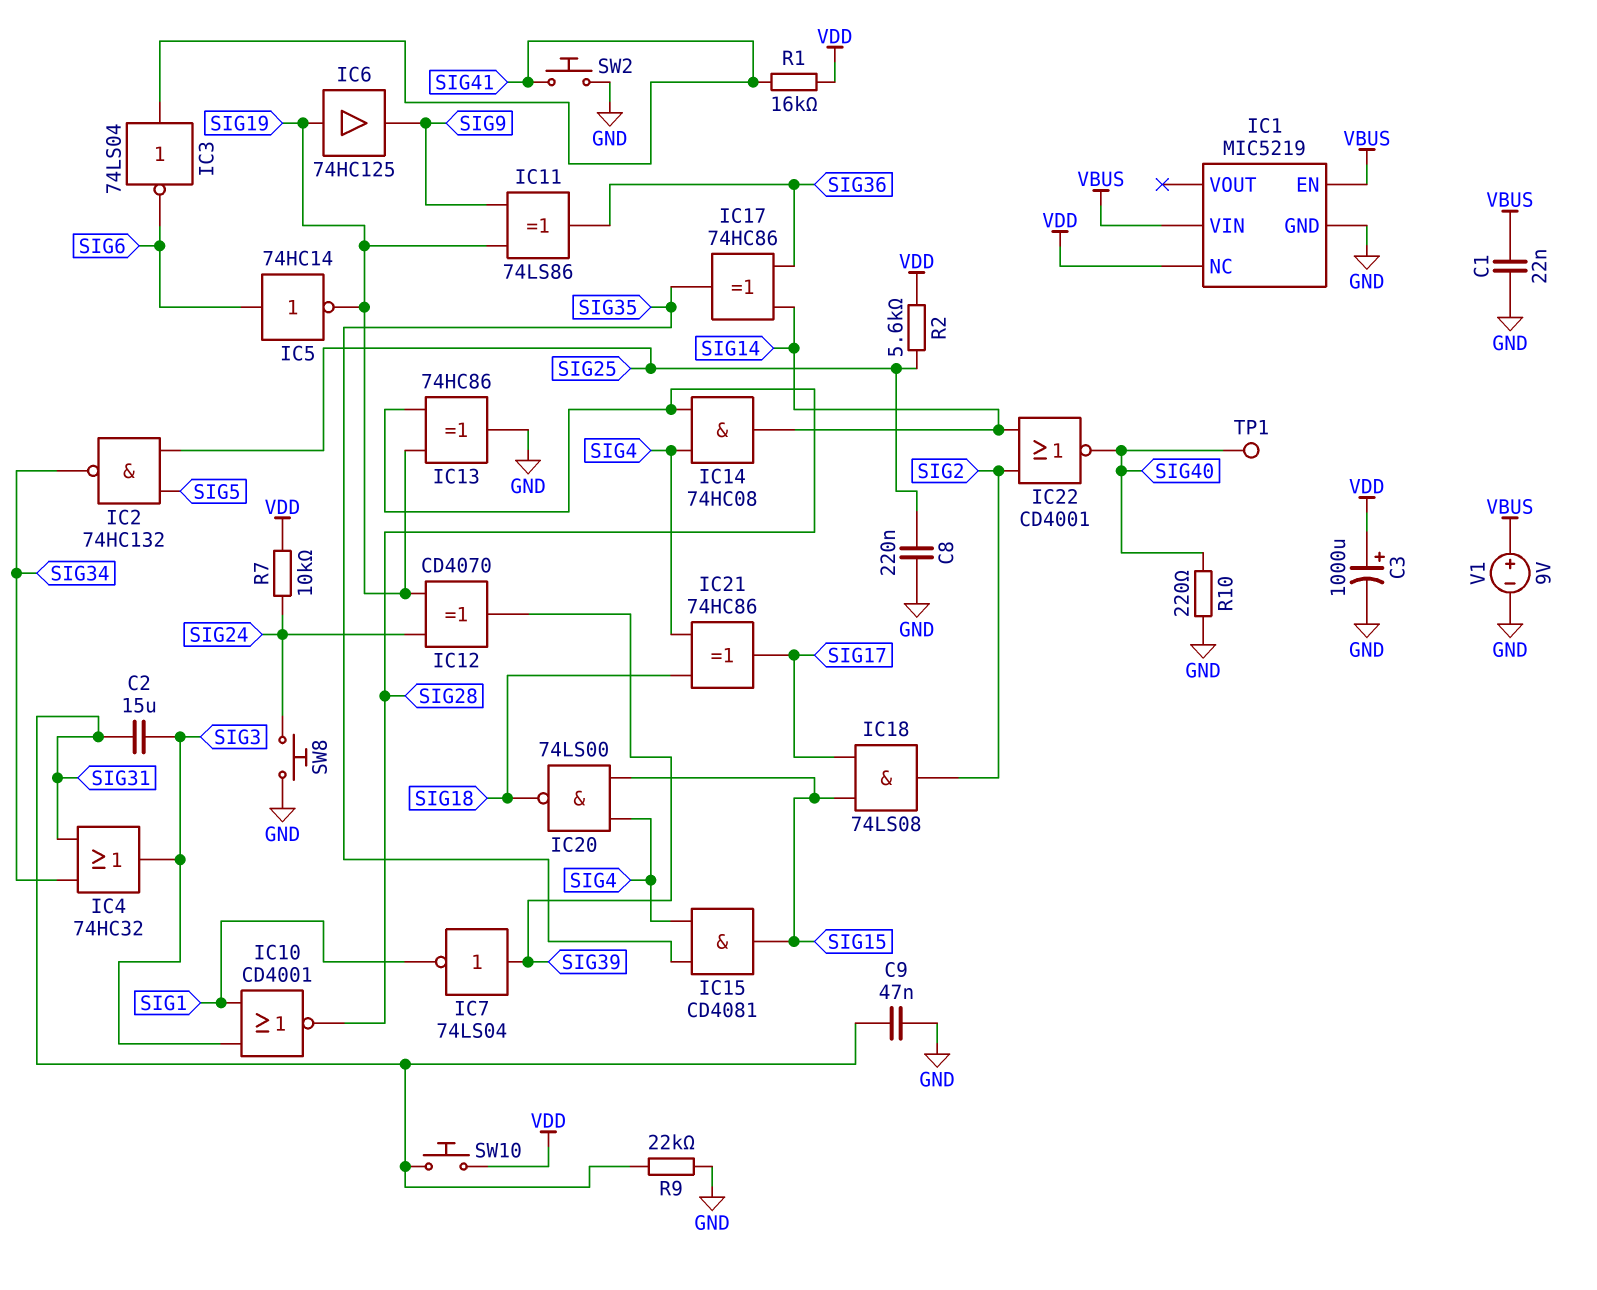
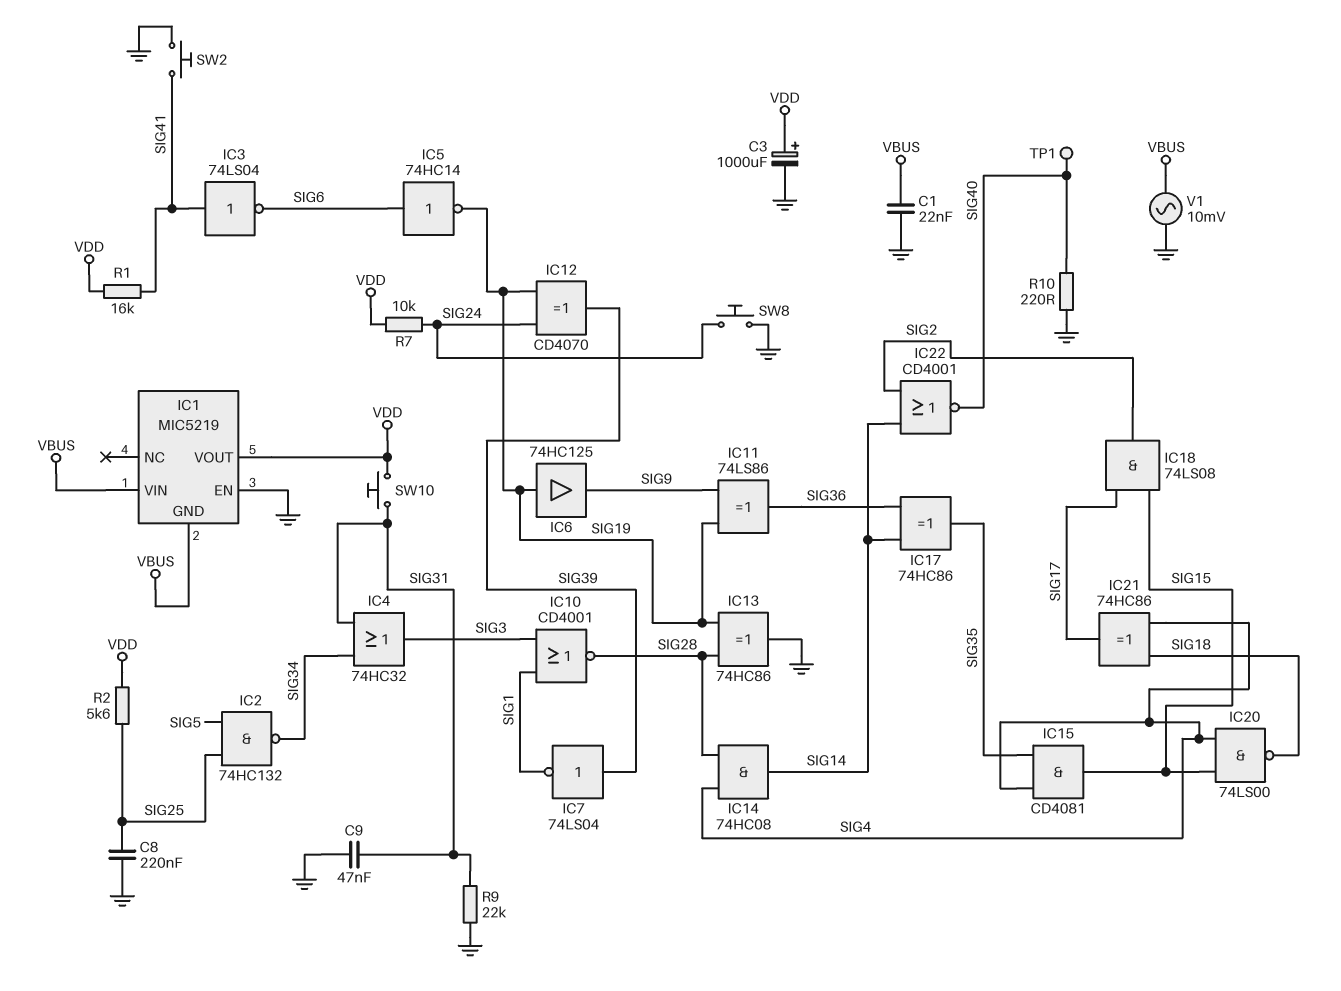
C2: 15uF (SIG3, SIG31) -> none
IC1 pin EN: VBUS -> GND
IC1 pin GND: GND -> VBUS
IC1 pin NC: VDD -> none
IC1 pin VOUT: none -> VDD
V1: 9V (plus VBUS, minus GND) -> AC 10mV (GND, VBUS)

